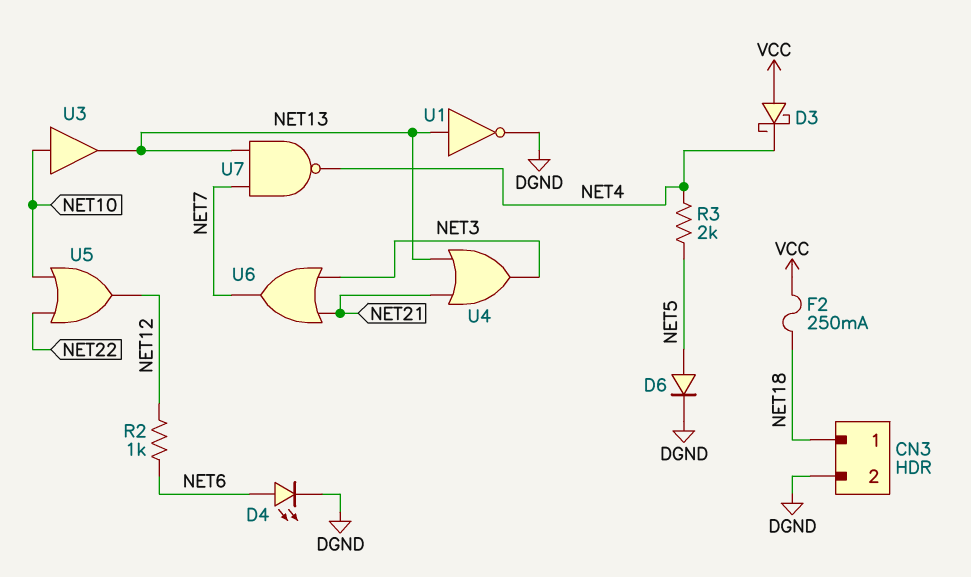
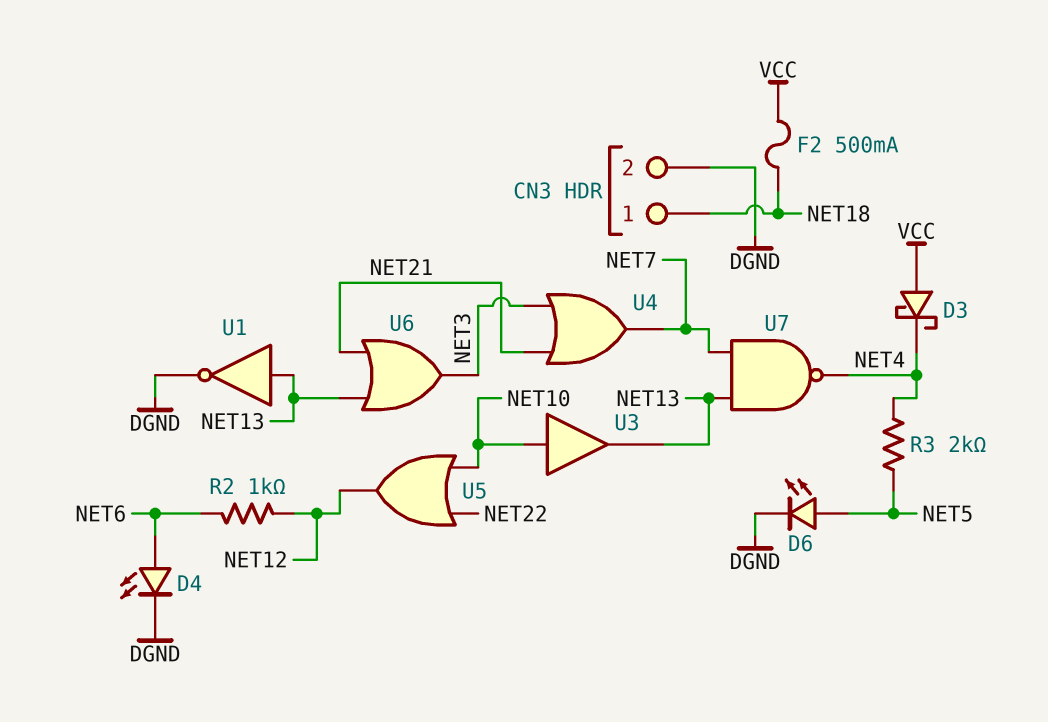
D6: diode (A NET5, K DGND) -> LED (A NET5, K DGND)
F2: 250mA (NET18, VCC) -> 500mA (NET18, VCC)
U4: OR (in NET13, in NET21, out NET3) -> OR (in NET3, in NET21, out NET7)
U6: OR (in NET3, in NET21, out NET7) -> OR (in NET13, in NET21, out NET3)

